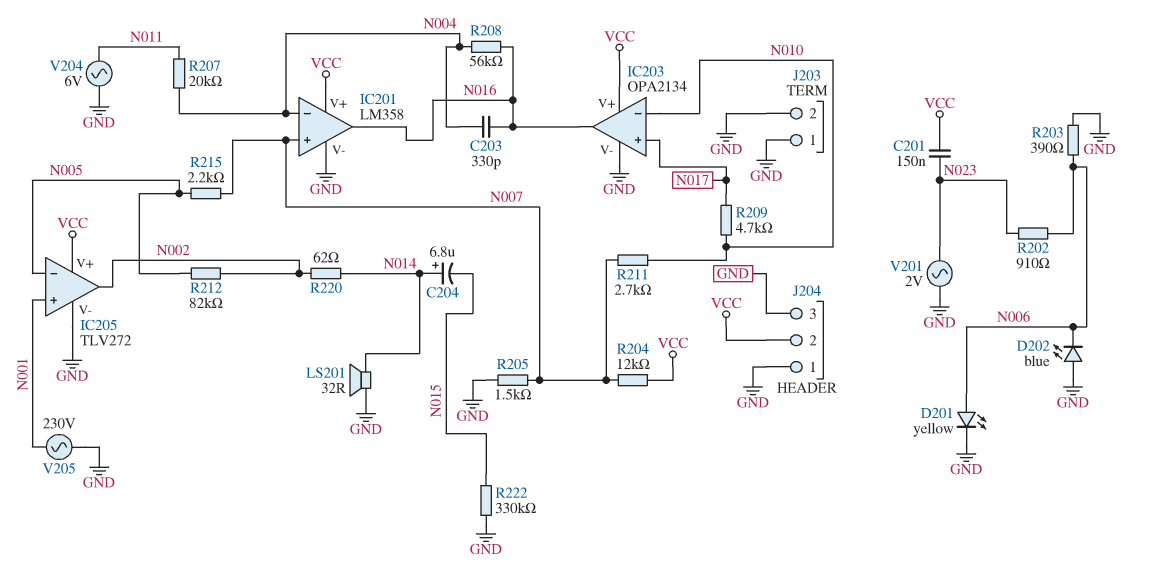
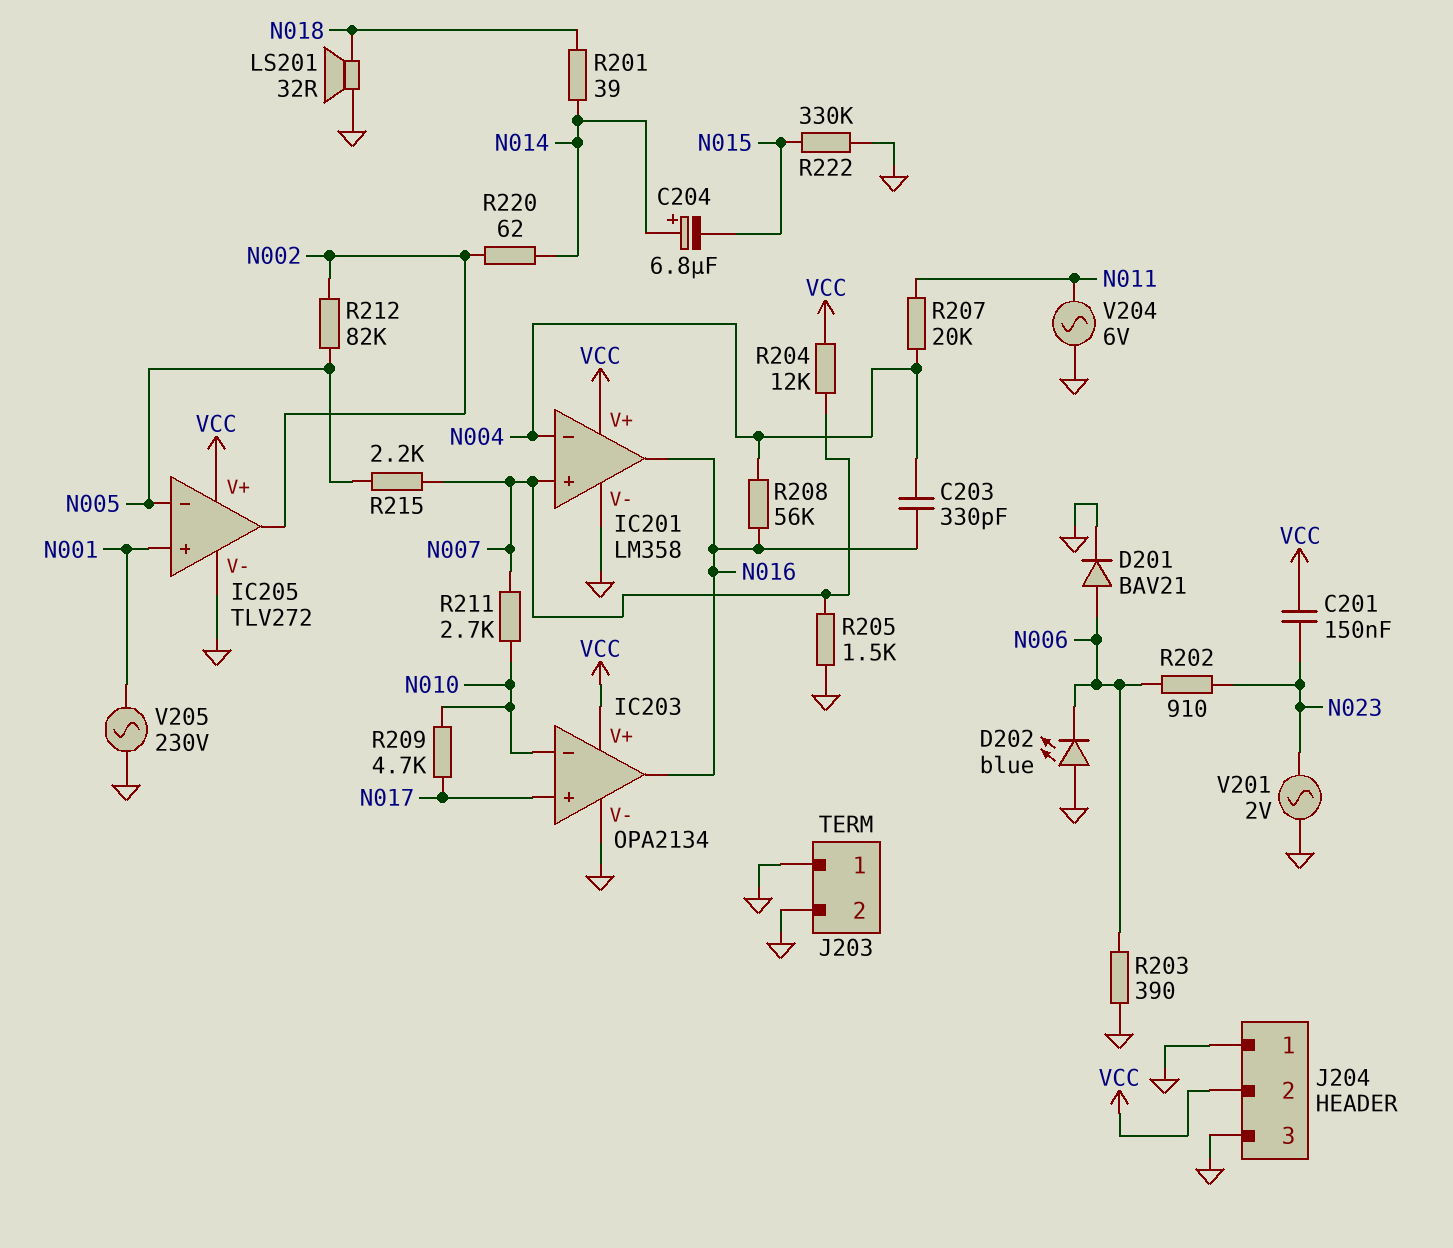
D201: LED yellow (A N006, K GND) -> diode BAV21 (A N006, K GND)
LS201: speaker 32R (GND, N014) -> speaker 32R (GND, N018)
R201: none -> 39 (N014, N018)

